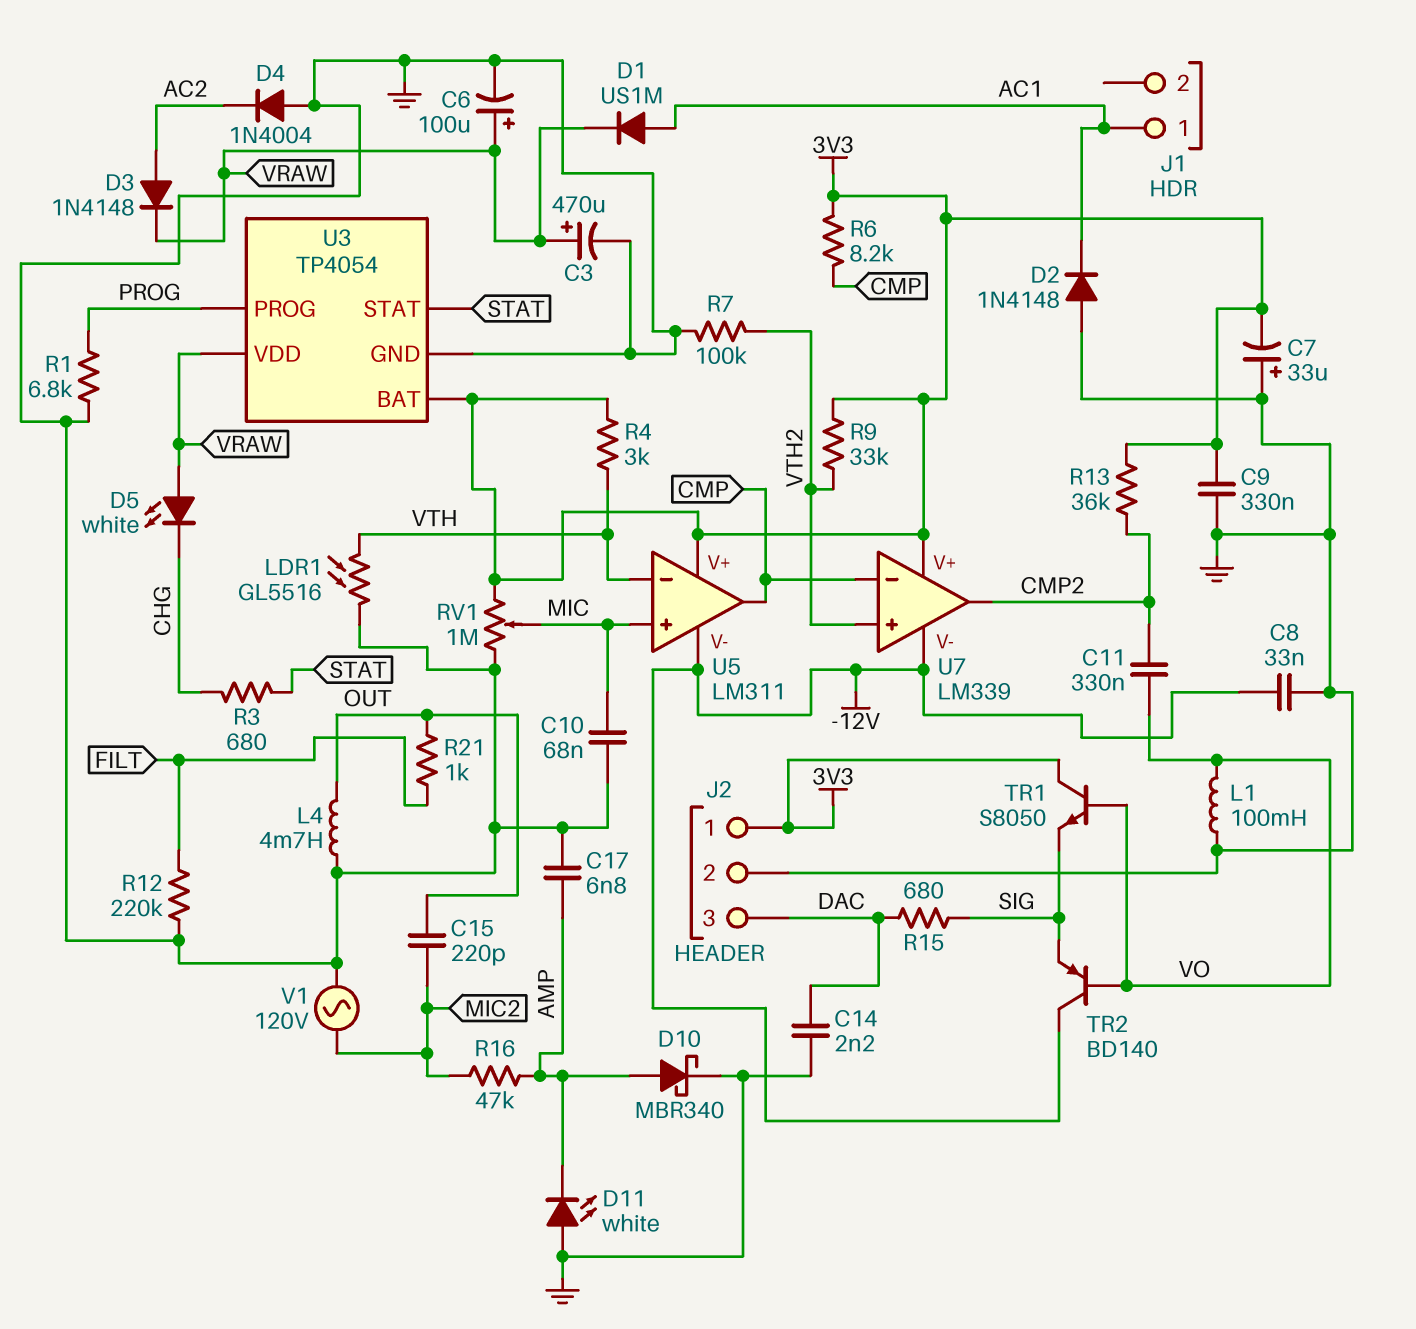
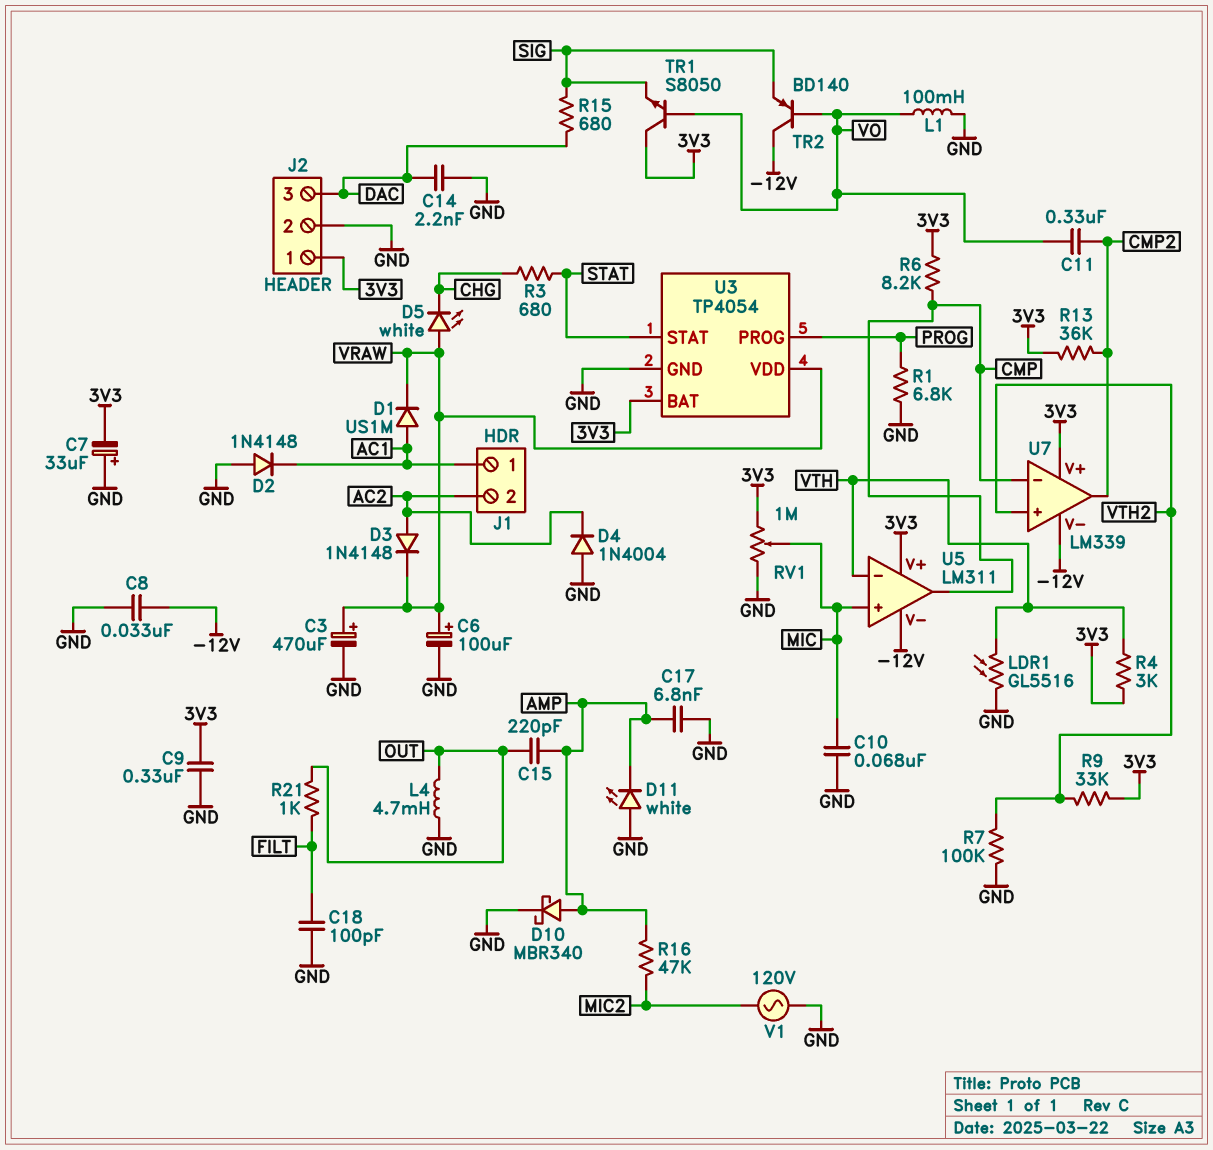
C15: 220pF (MIC2, OUT) -> 220pF (AMP, OUT)
C18: none -> 100pF (FILT, GND)
J1 pin 2: none -> AC2
R12: 220k (FILT, GND) -> none

